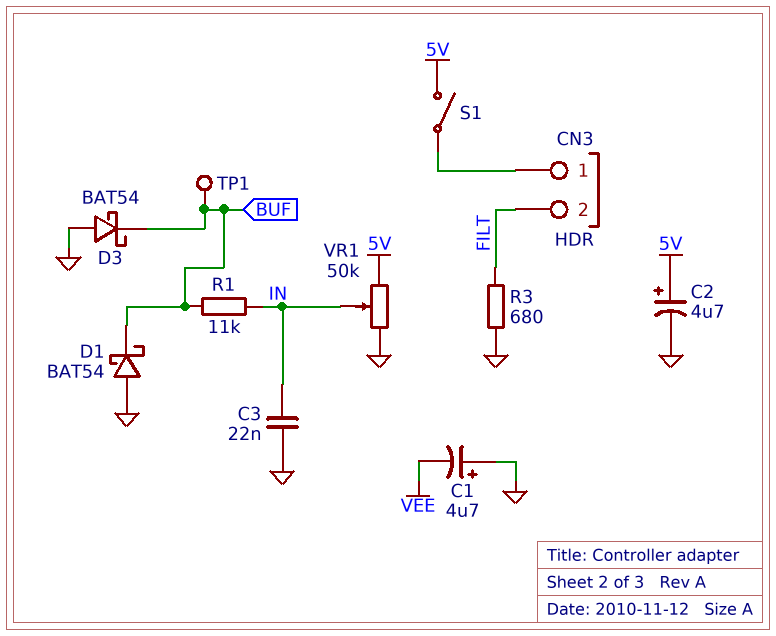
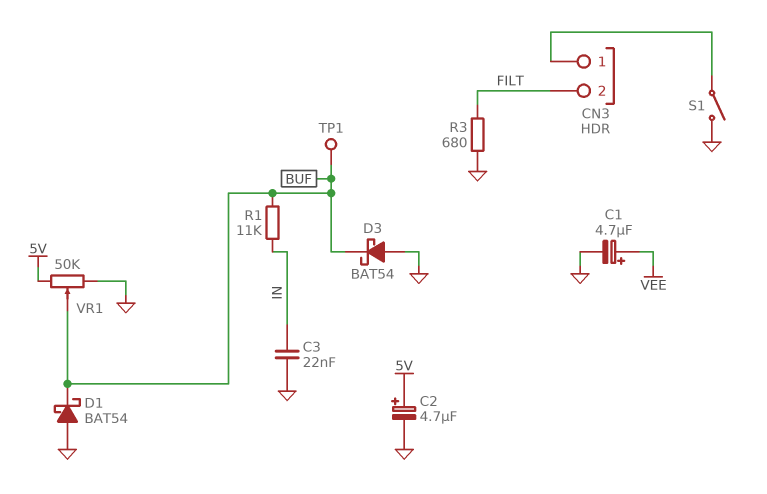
C1: 4.7uF (plus GND, minus VEE) -> 4.7uF (plus VEE, minus GND)
S1: switch (5V, CN3/1) -> switch (CN3/1, GND)
VR1: 50k (5V, GND, wiper IN) -> 50k (5V, GND, wiper BUF)

